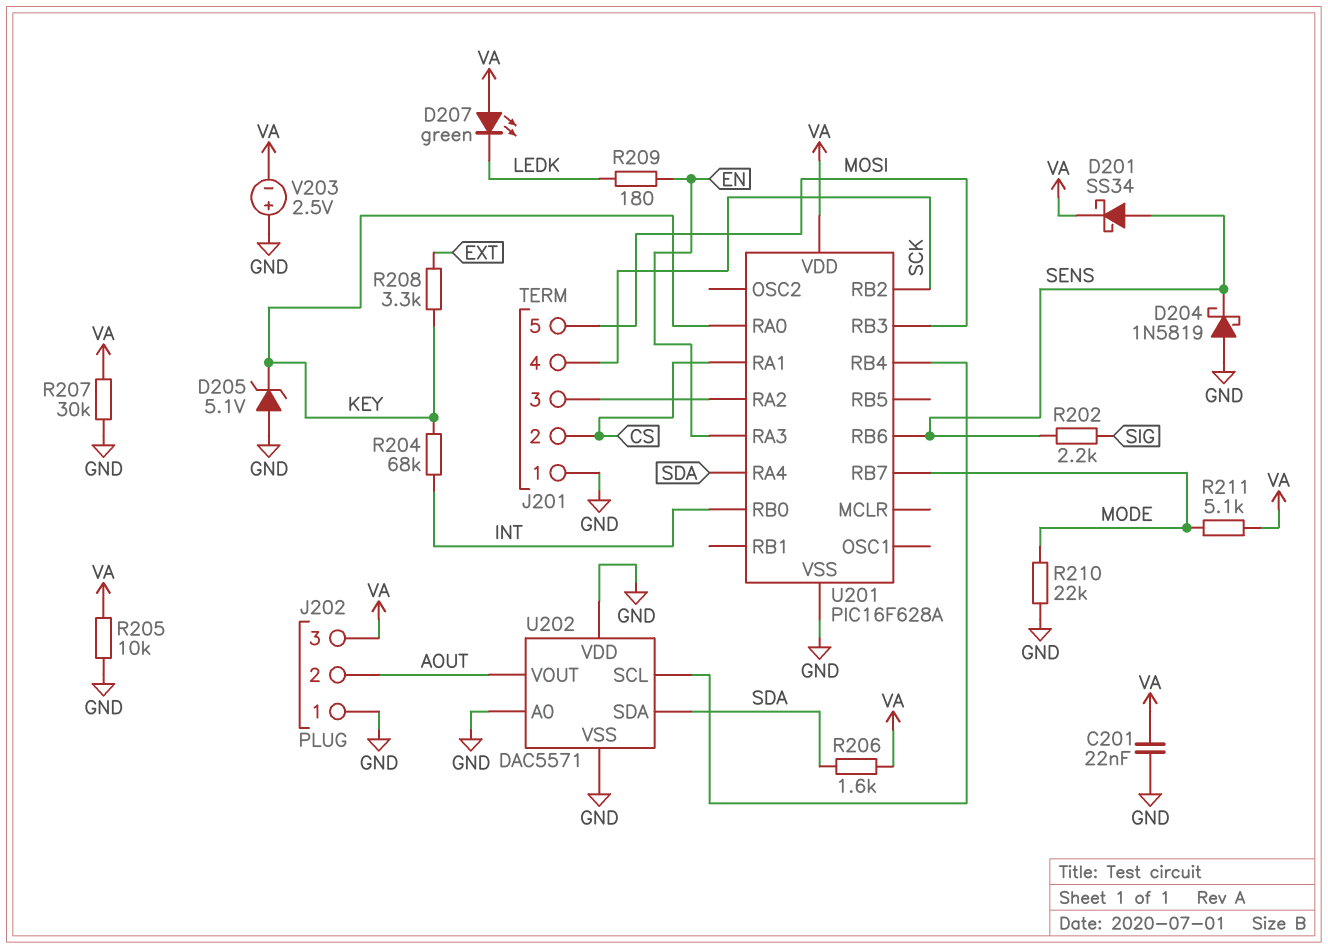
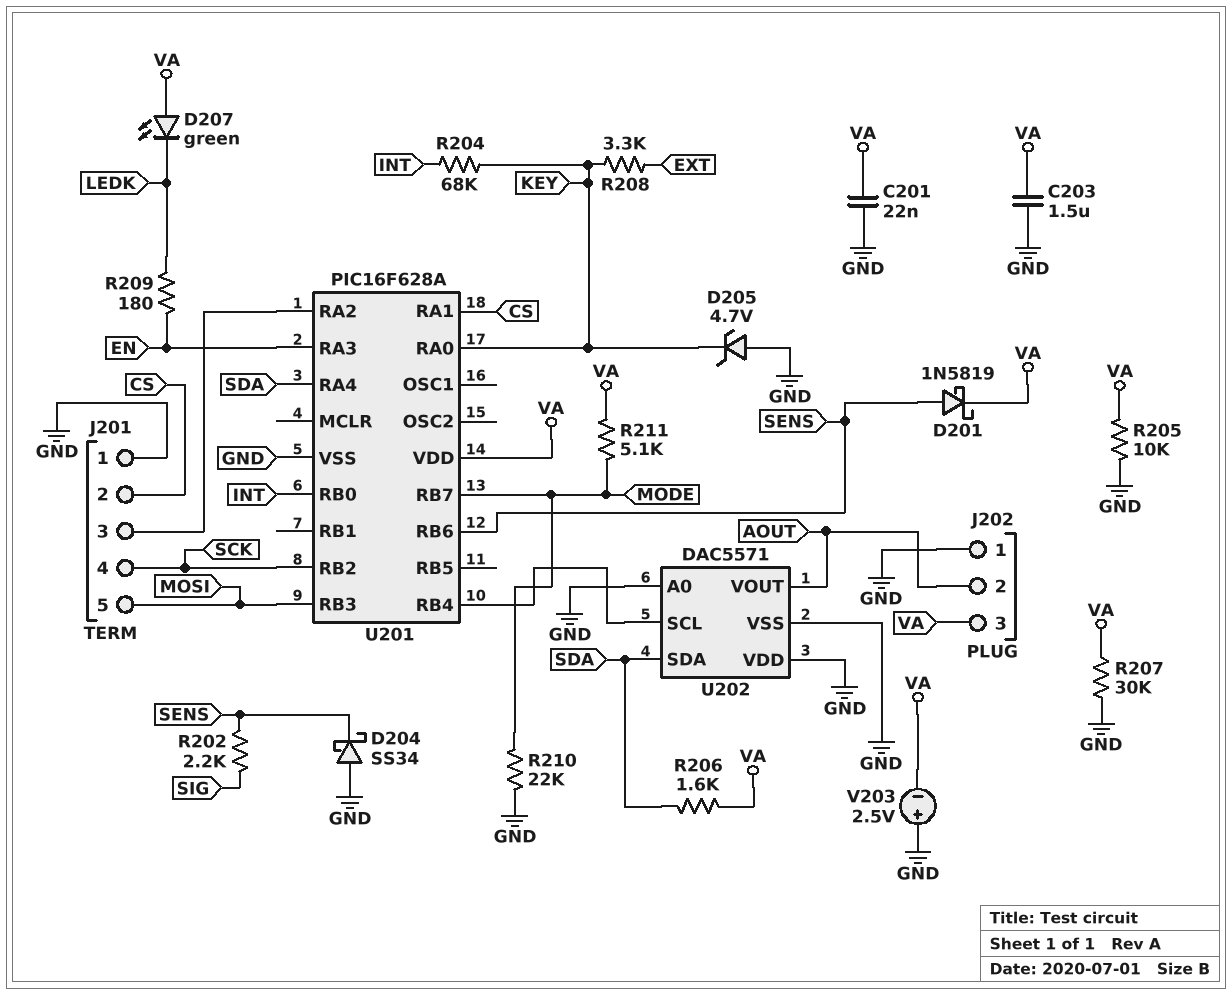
C203: none -> 1.5uF (GND, VA)
D201: schottky SS34 (A SENS, K VA) -> schottky 1N5819 (A SENS, K VA)
D204: schottky 1N5819 (A GND, K SENS) -> schottky SS34 (A GND, K SENS)
D205: zener 5.1V (A GND, K KEY) -> zener 4.7V (A GND, K KEY)

